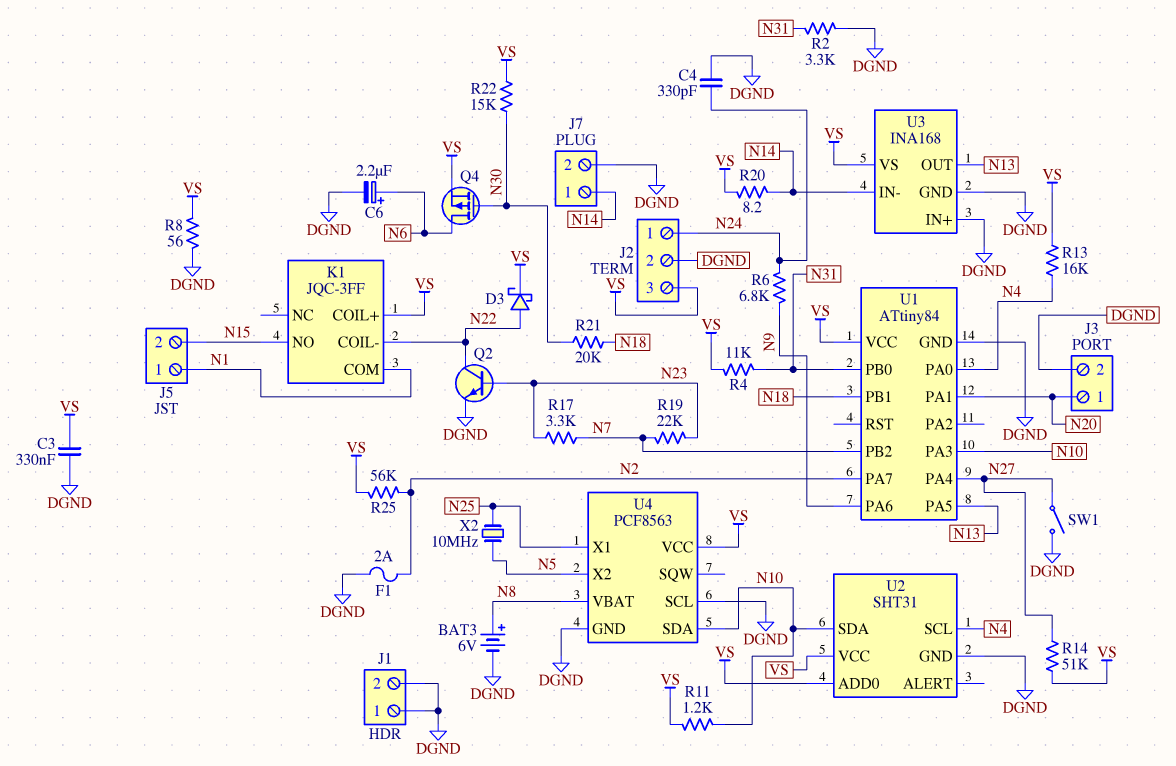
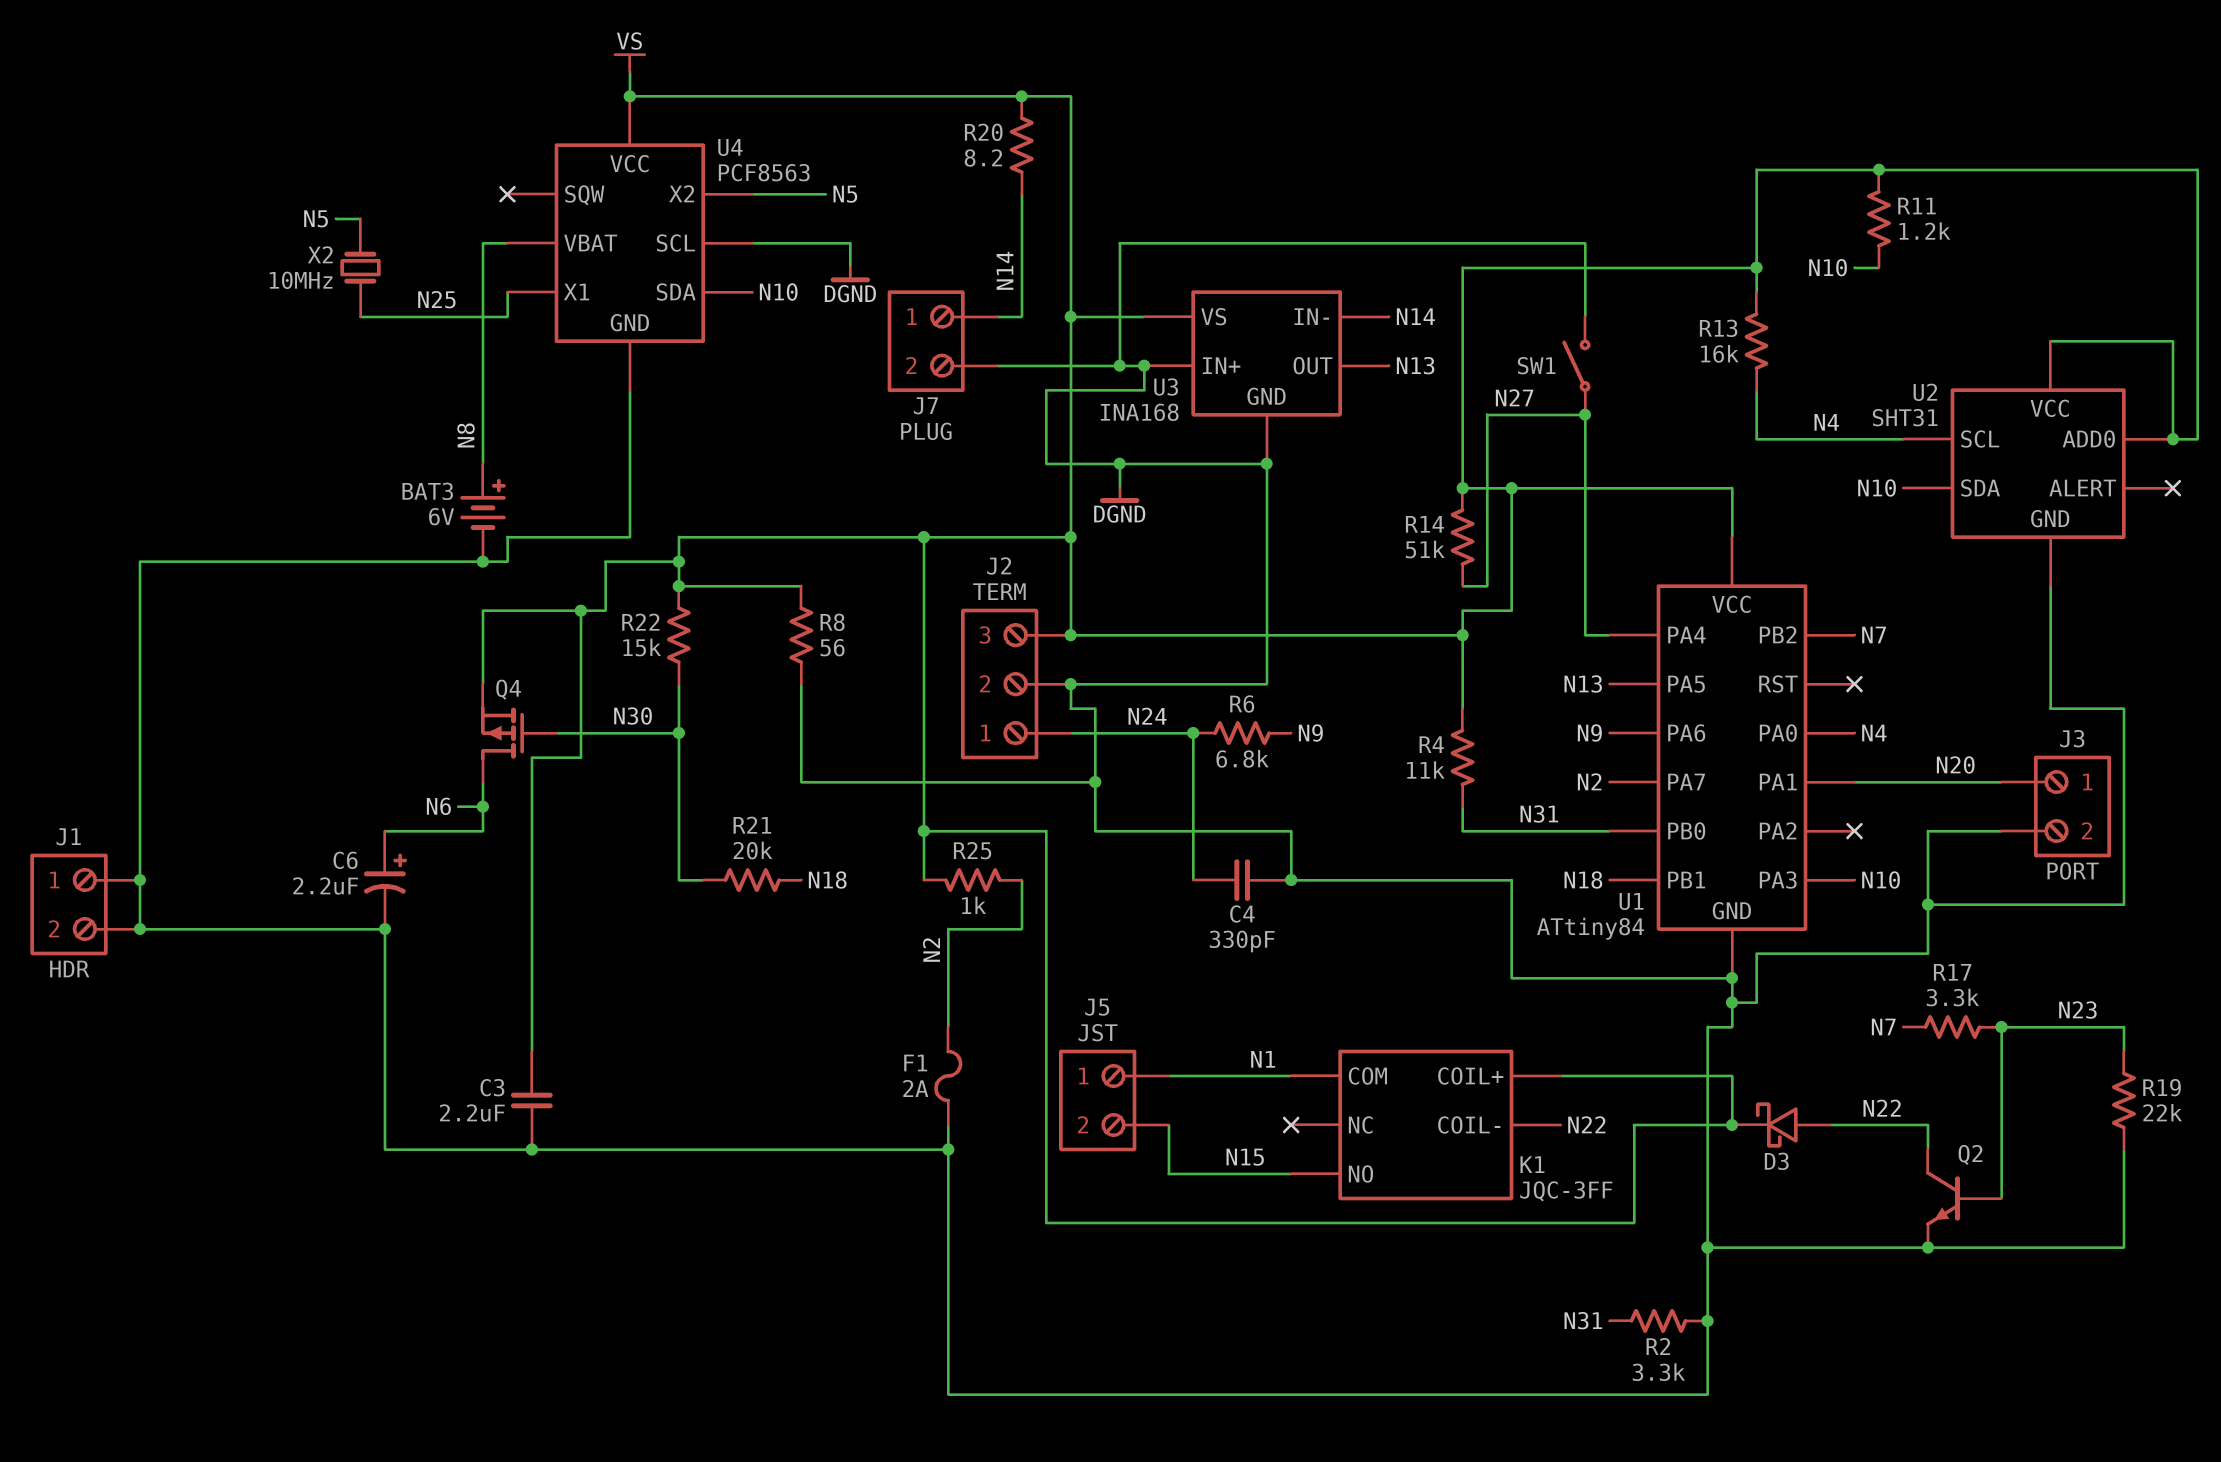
C3: 330nF (DGND, VS) -> 2.2uF (DGND, VS)
R19: 22k (N7, N23) -> 22k (DGND, N23)
R25: 56k (N2, VS) -> 1k (N2, VS)

